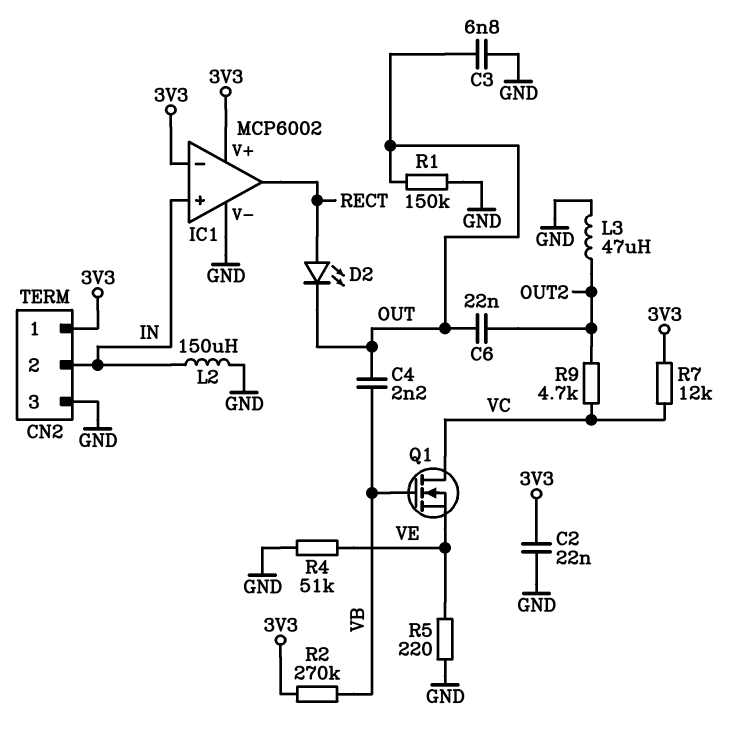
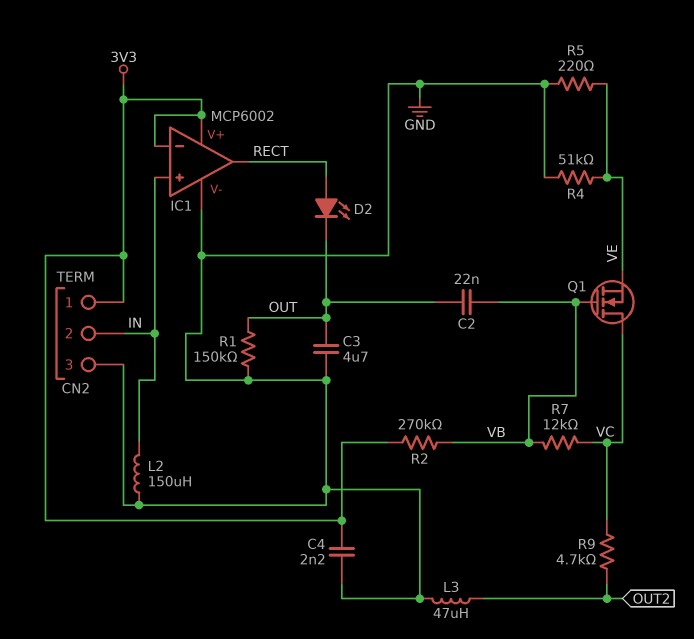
C2: 22nF (3V3, GND) -> 22nF (OUT, VB)
C3: 6.8nF (GND, OUT) -> 4.7uF (GND, OUT)
C4: 2.2nF (OUT, VB) -> 2.2nF (3V3, GND)
C6: 22nF (OUT, OUT2) -> none
R7: 12k (3V3, VC) -> 12k (VB, VC)

